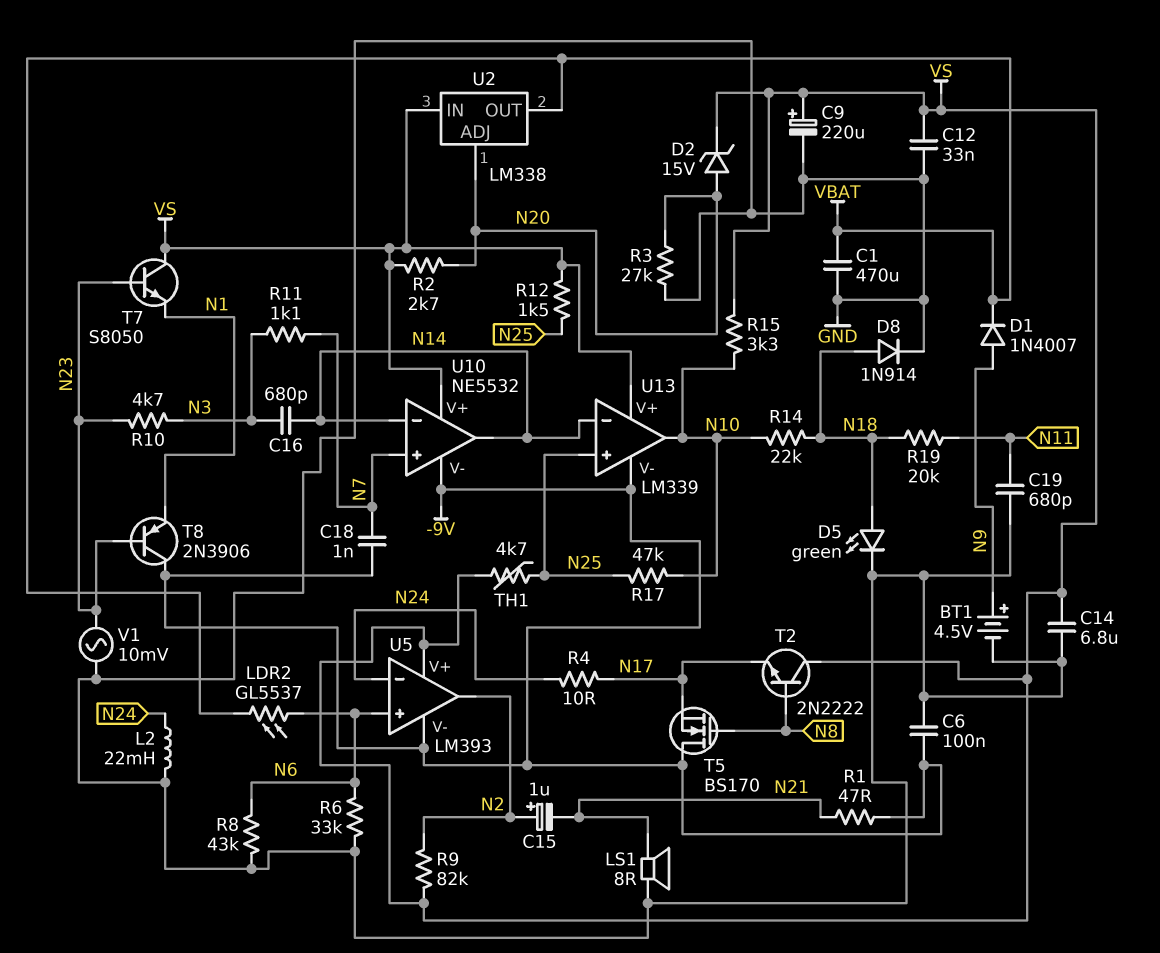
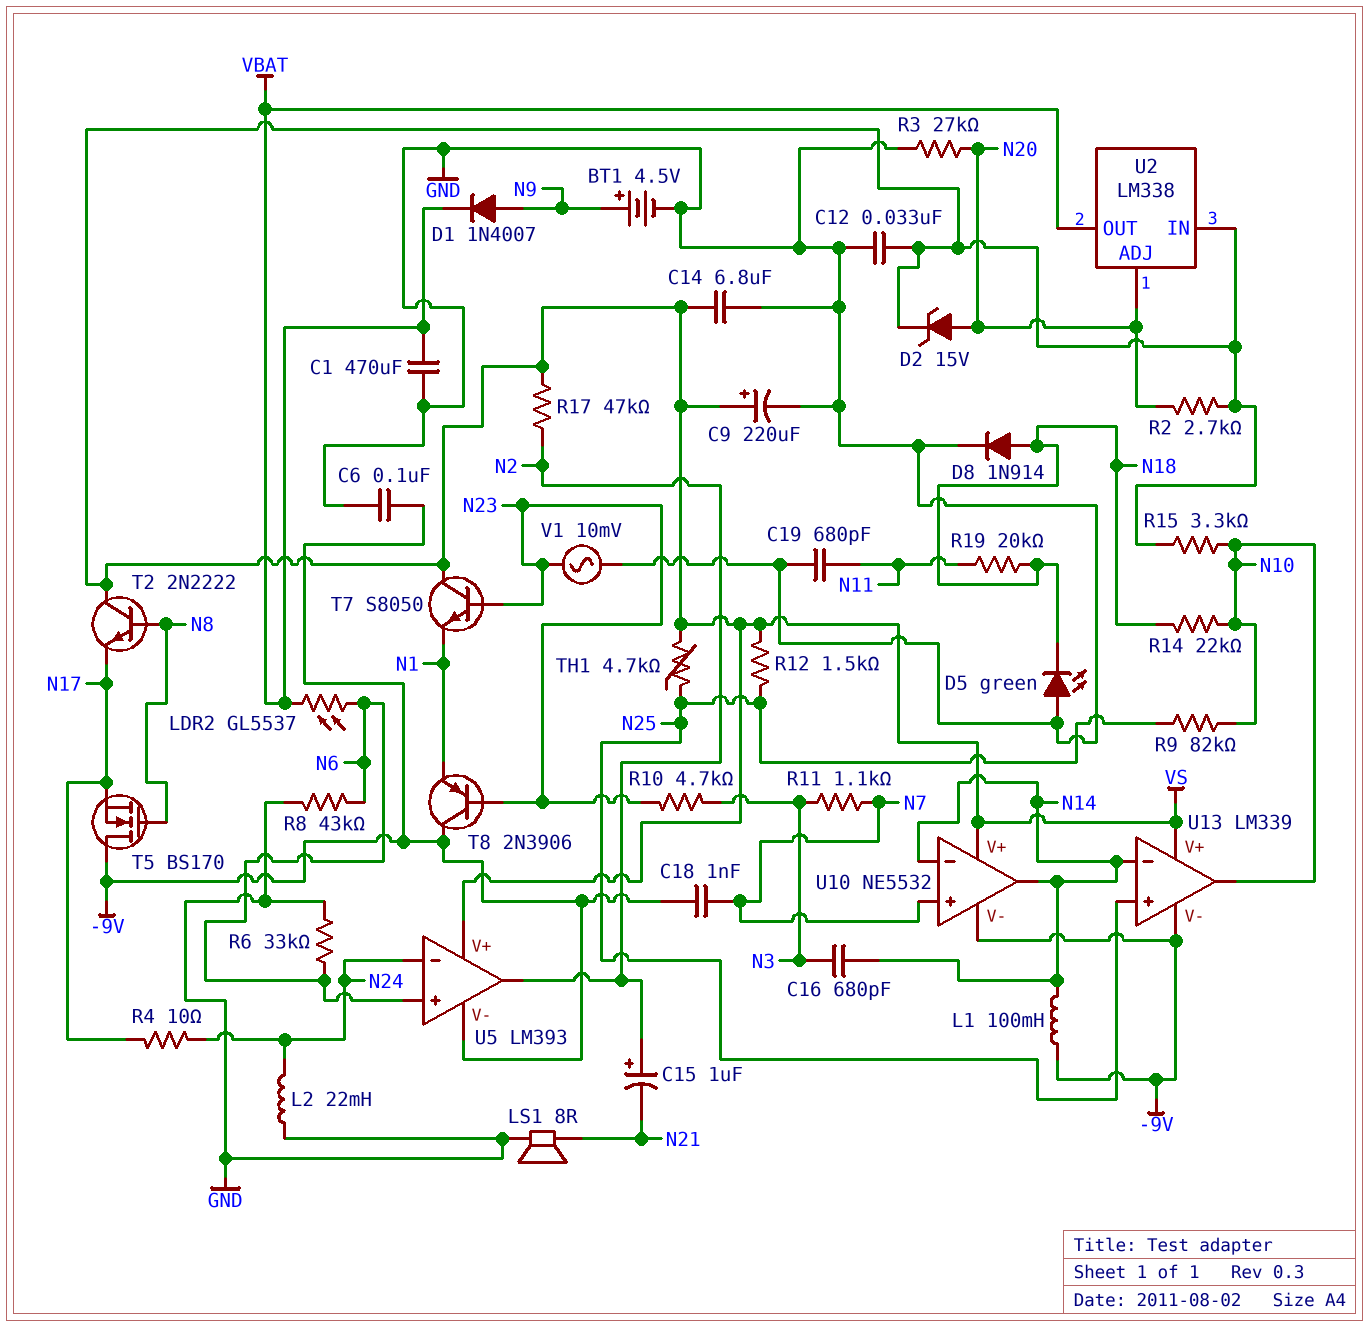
D5: LED green (A N18, K GND) -> LED green (A GND, K N18)
L1: none -> 100mH (-9V, N14)
R1: 47 (-9V, N21) -> none
R9: 82k (N2, VS) -> 82k (N10, N25)
R17: 47k (N10, N25) -> 47k (N2, VS)

